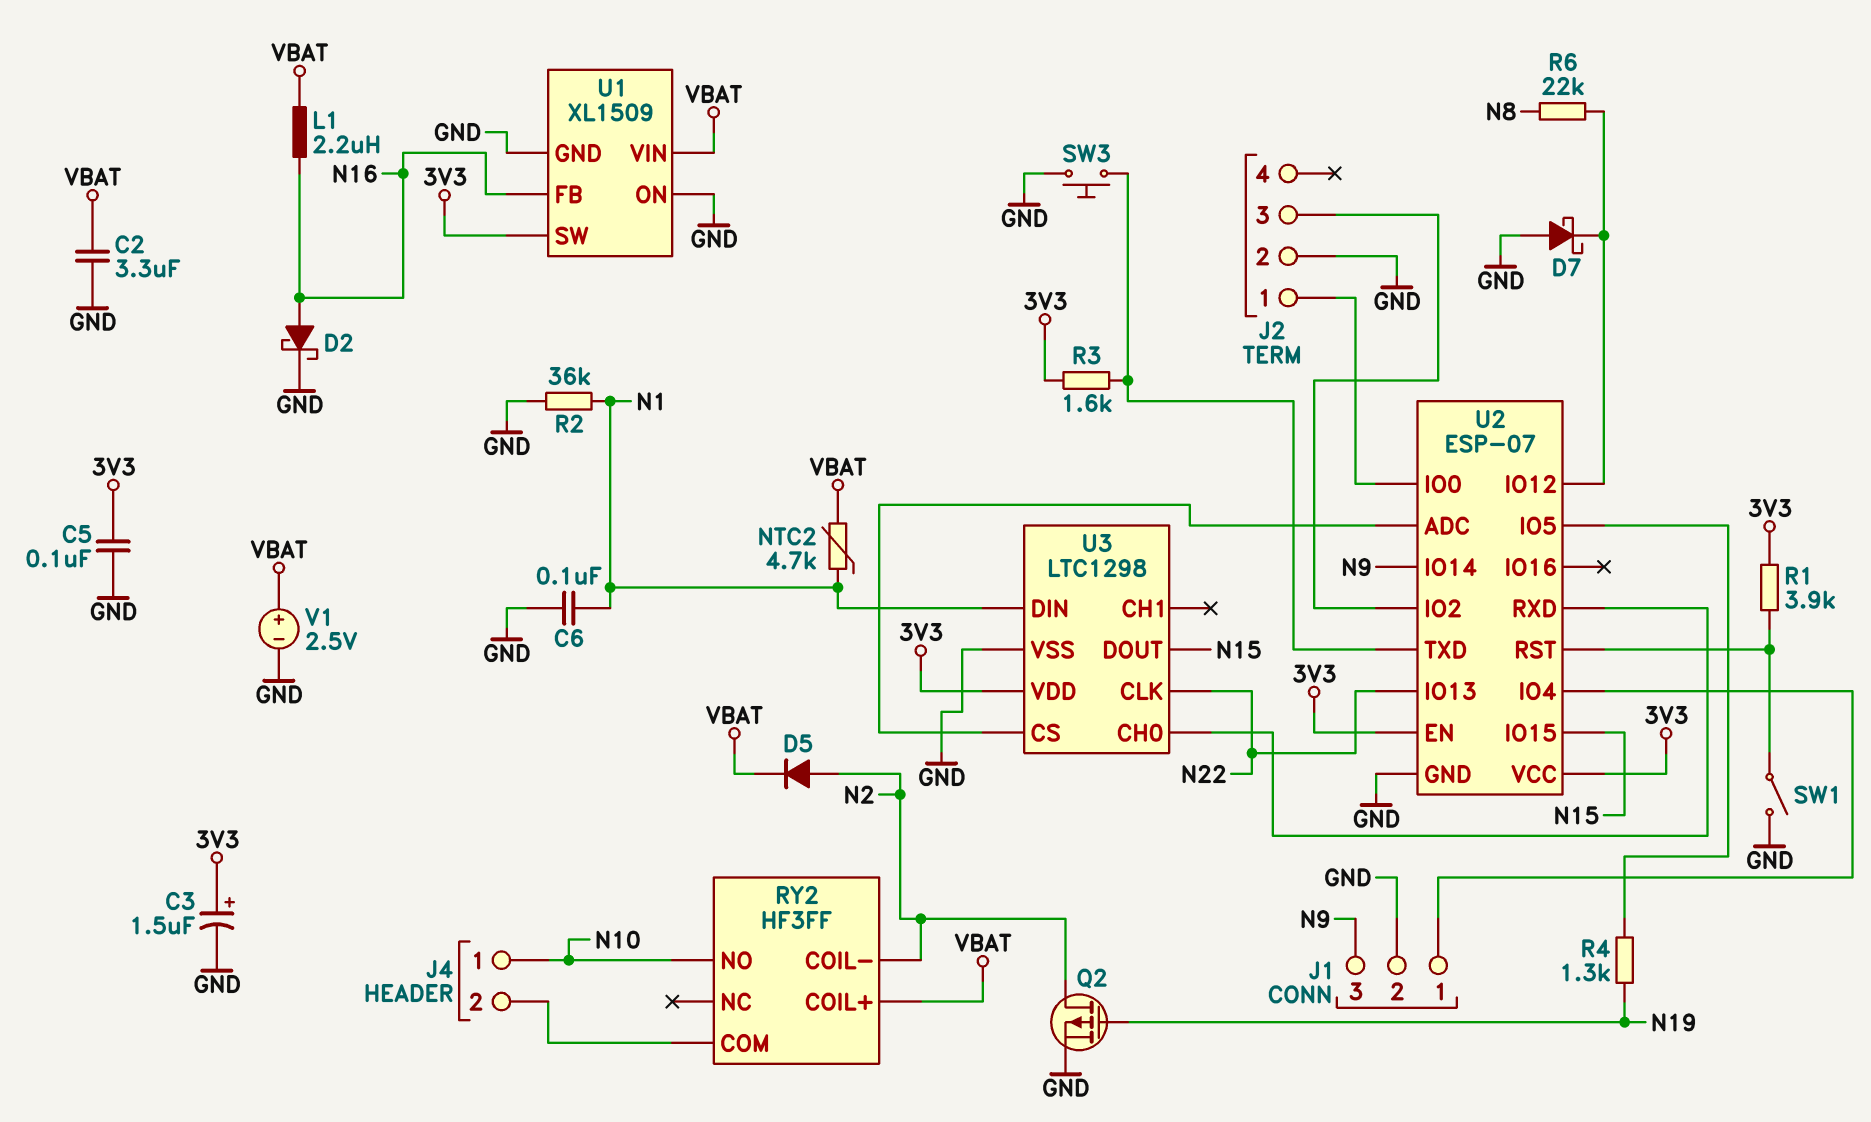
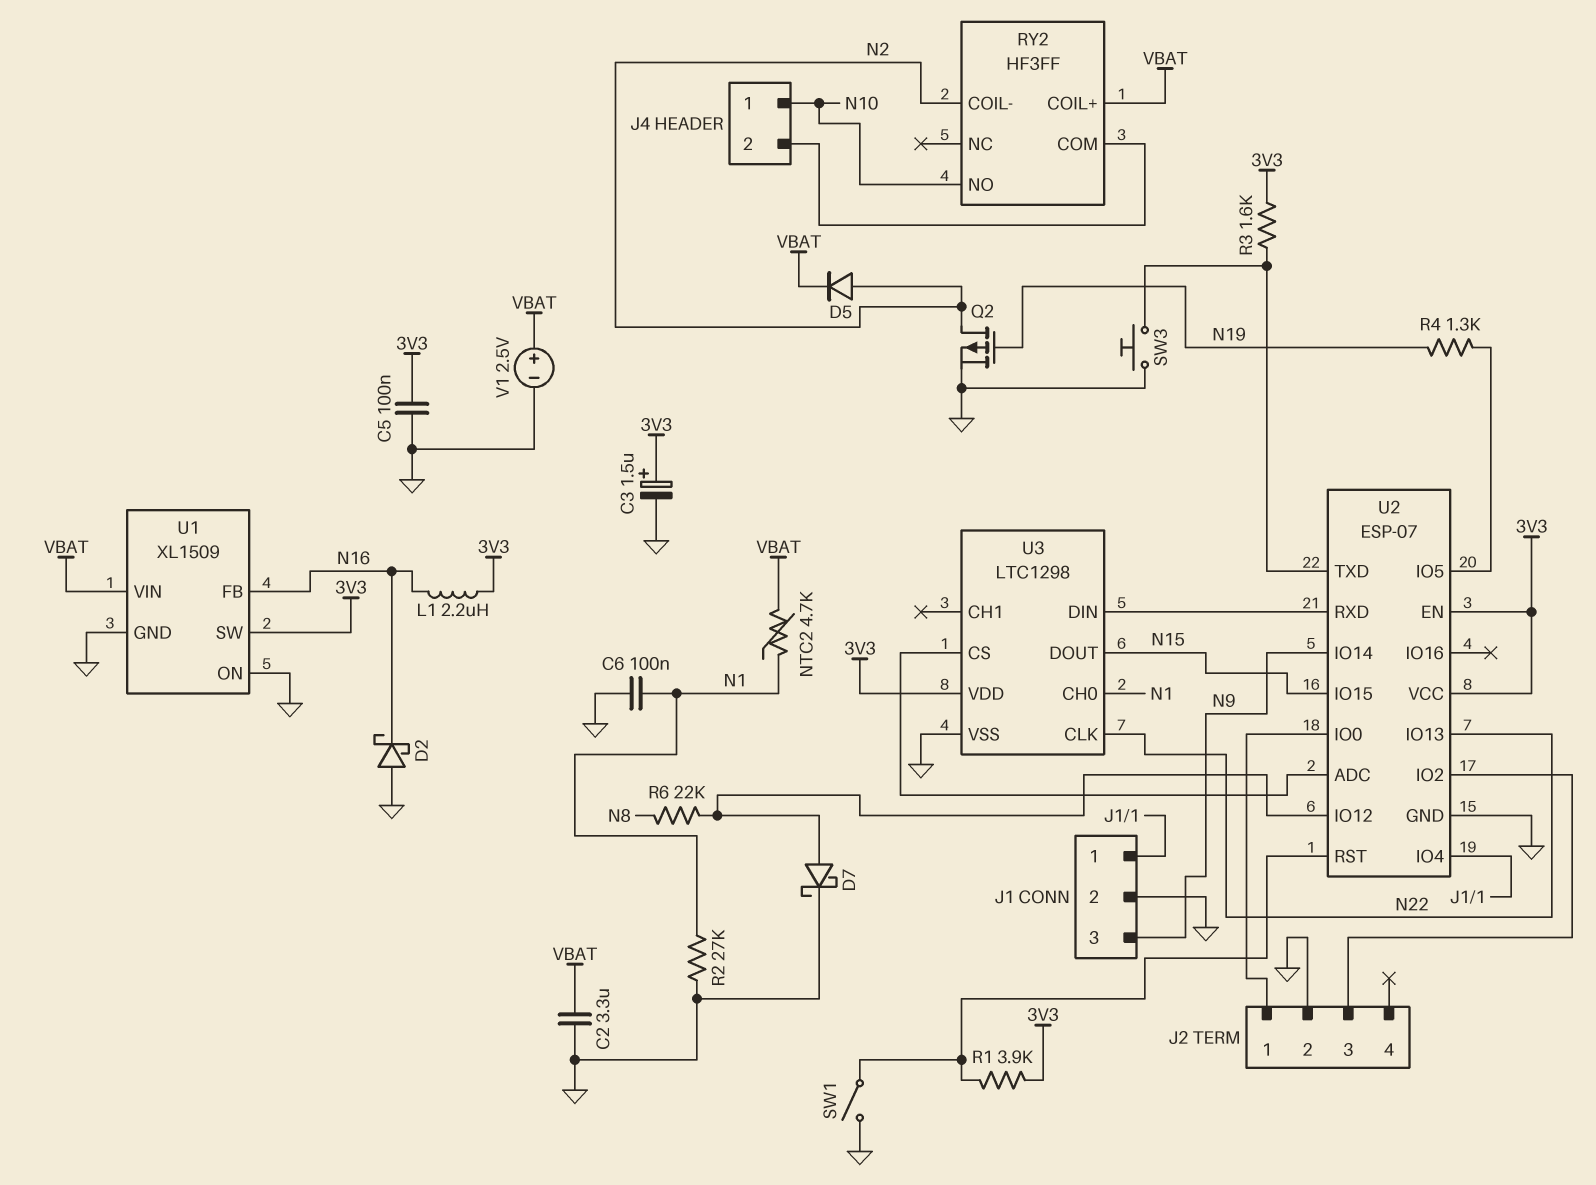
D2: schottky (A N16, K GND) -> schottky (A GND, K N16)
D7: schottky (A GND, K U2/IO12) -> schottky (A U2/IO12, K GND)
L1: 2.2uH (N16, VBAT) -> 2.2uH (3V3, N16)
R2: 36k (GND, N1) -> 27k (GND, N1)
U3 pin CH0: U2/RXD -> N1
U3 pin DIN: N1 -> U2/RXD

